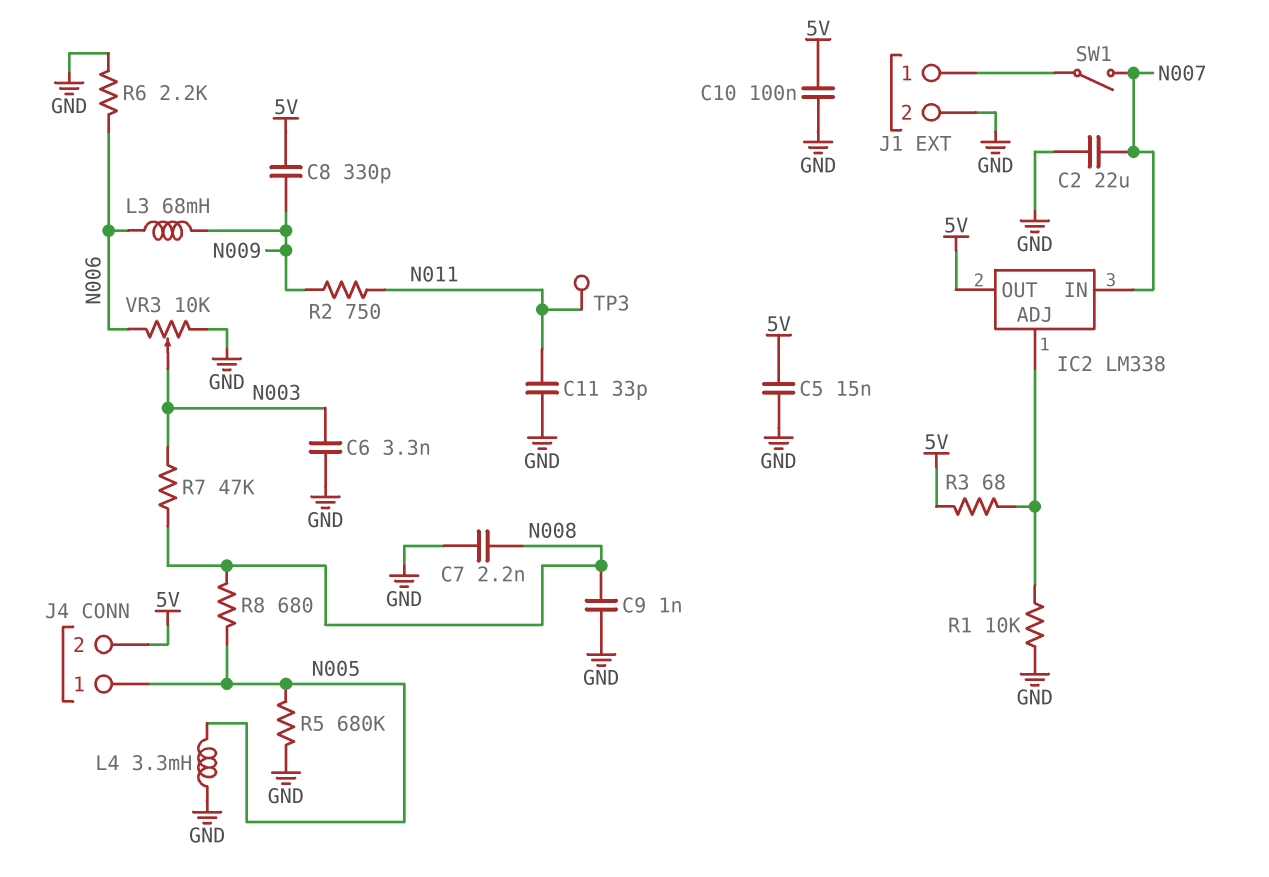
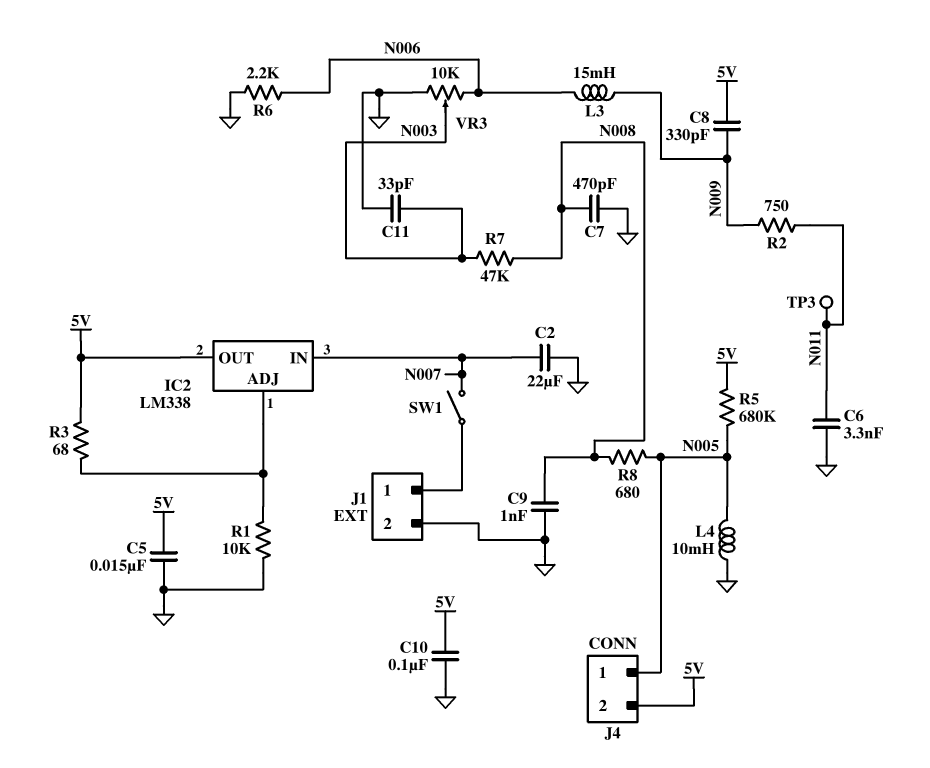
C6: 3.3nF (GND, N003) -> 3.3nF (GND, N011)
C7: 2.2nF (GND, N008) -> 470pF (GND, N008)
C11: 33pF (GND, N011) -> 33pF (GND, N003)
L3: 68mH (N006, N009) -> 15mH (N006, N009)
L4: 3.3mH (GND, N005) -> 10mH (GND, N005)
R5: 680k (GND, N005) -> 680k (5V, N005)

